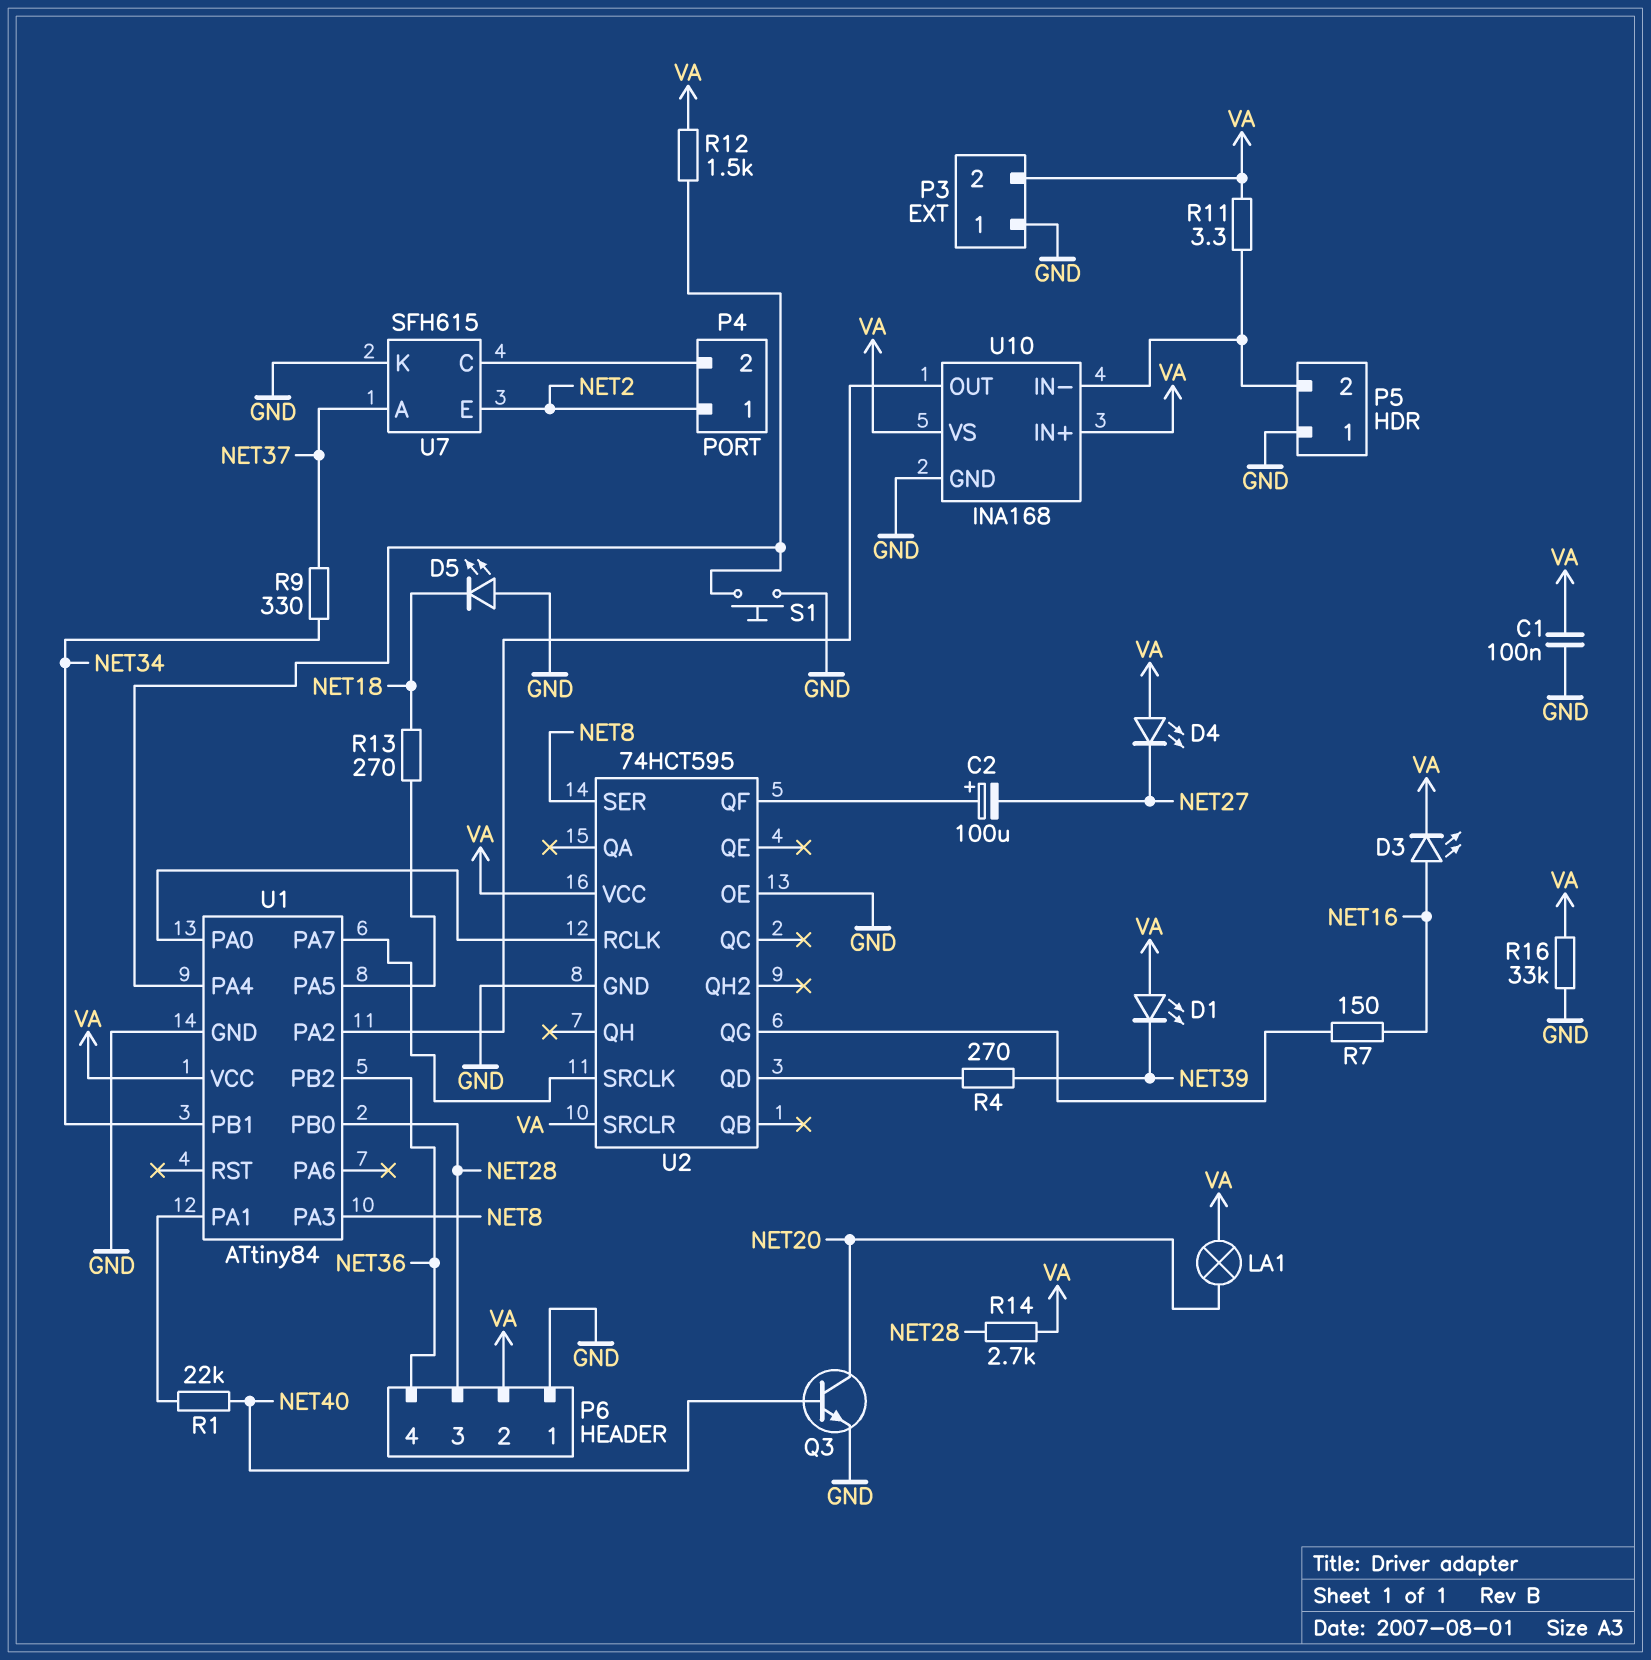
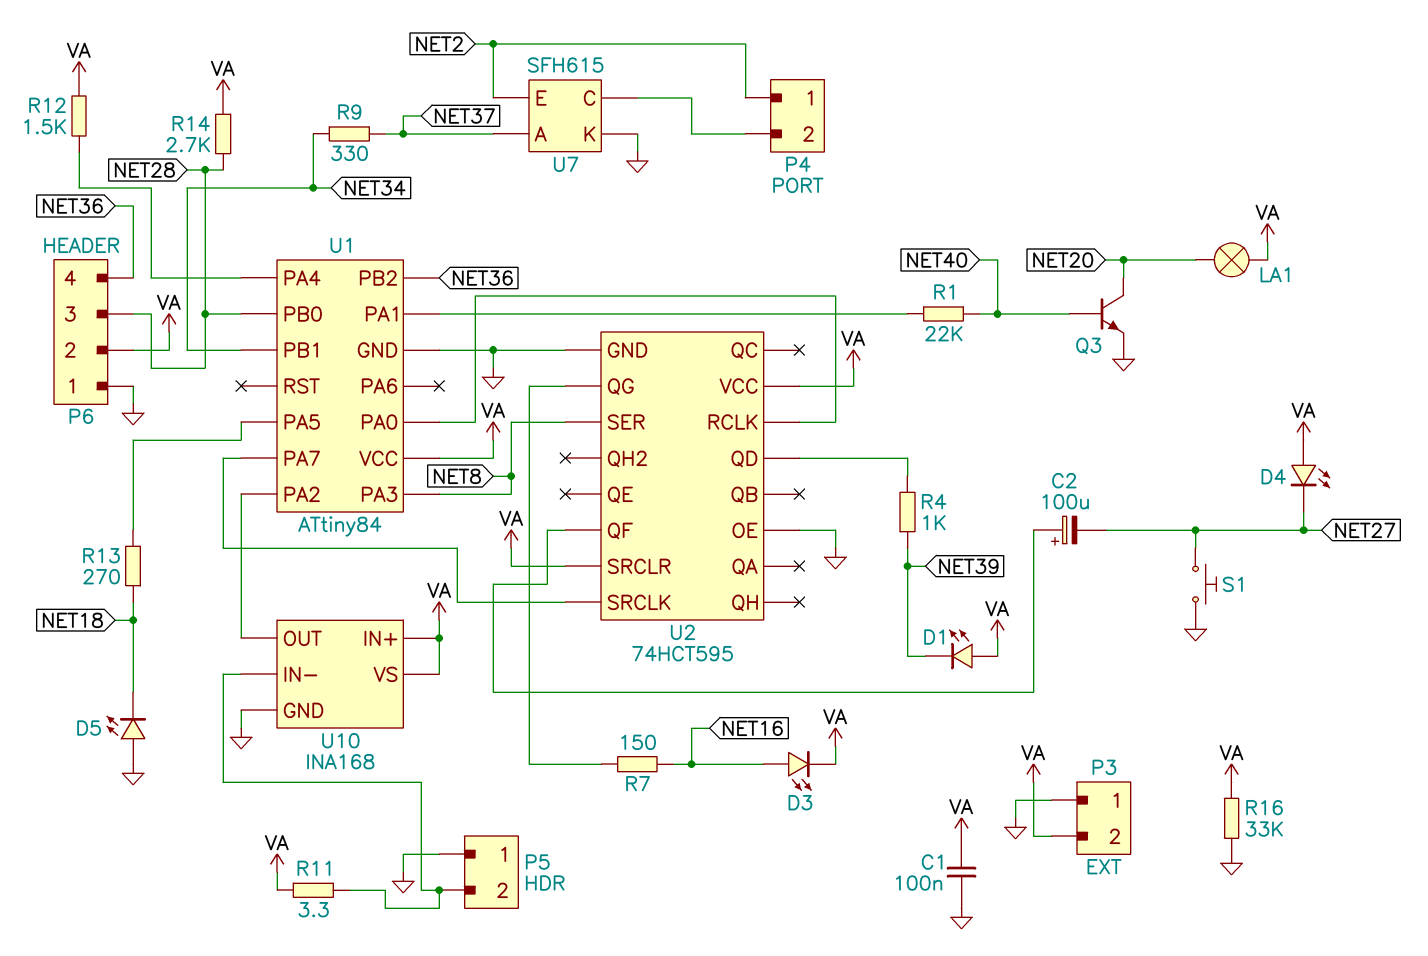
R4: 270 (NET39, U2/QD) -> 1k (NET39, U2/QD)
S1: button (GND, U1/PA4) -> button (GND, NET27)

